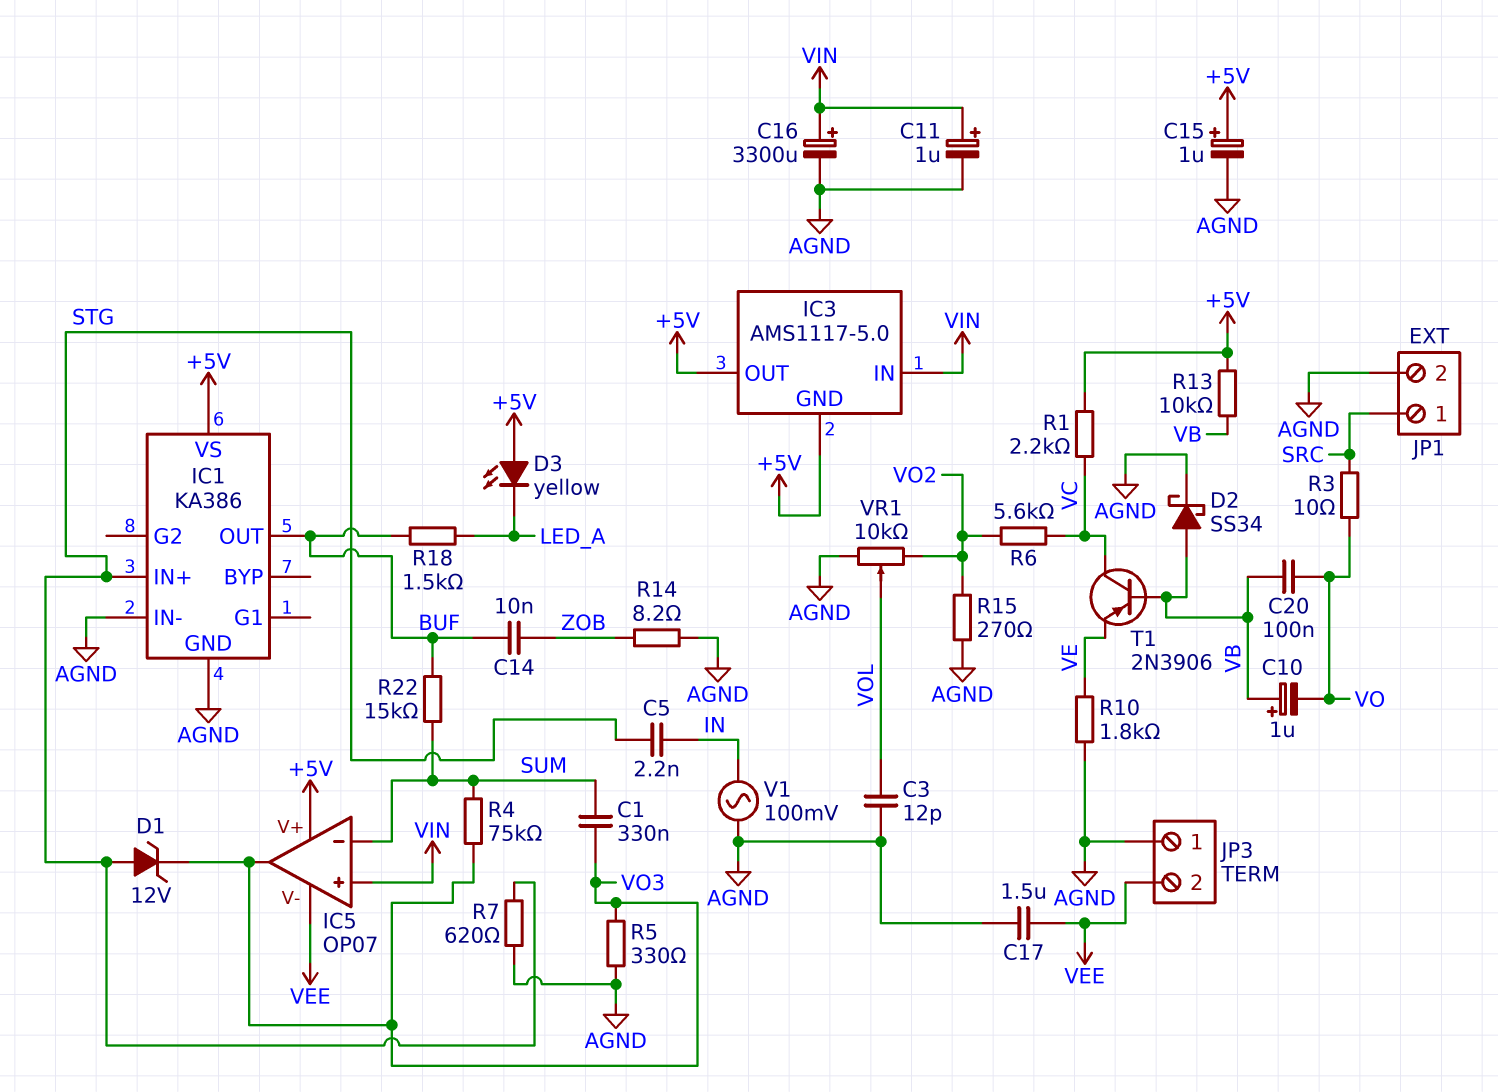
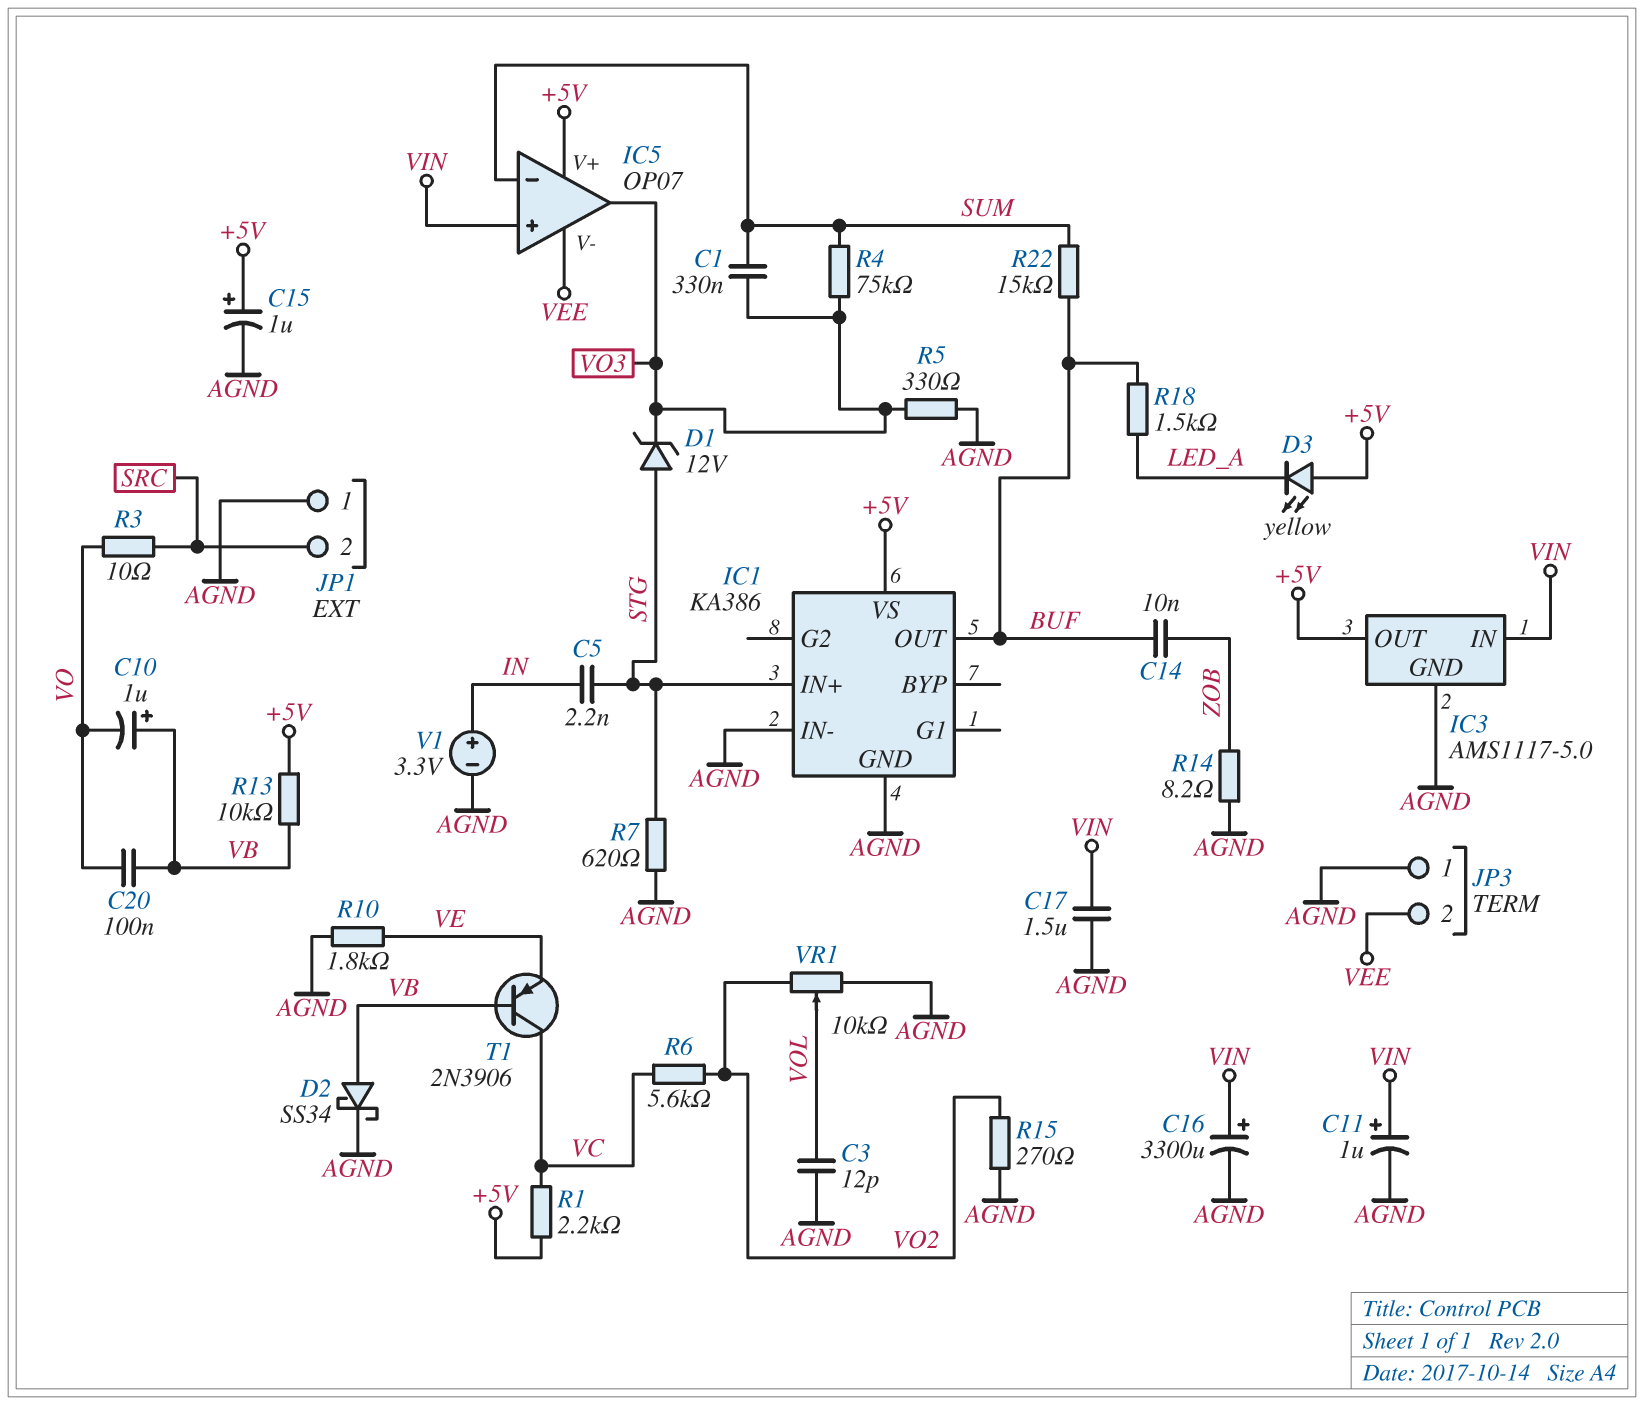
C17: 1.5uF (AGND, VEE) -> 1.5uF (AGND, VIN)
IC3 pin GND: +5V -> AGND
JP1 pin 1: SRC -> AGND
JP1 pin 2: AGND -> SRC
V1: AC 100mV (AGND, IN) -> 3.3V (plus IN, minus AGND)

